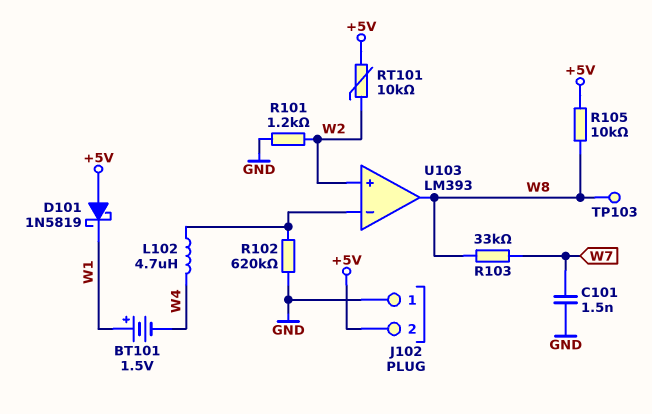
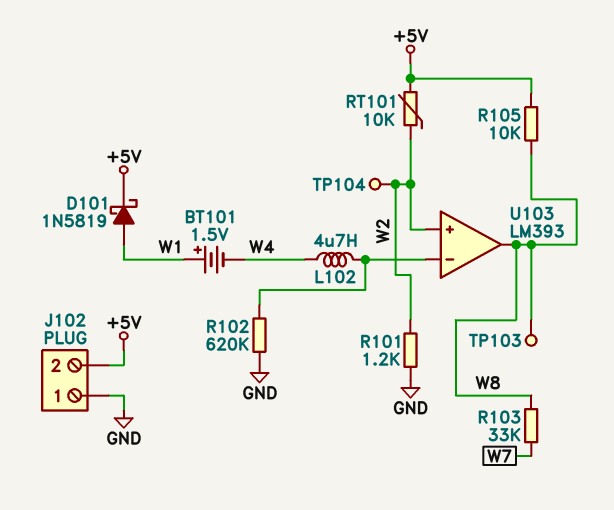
C101: 1.5nF (GND, W7) -> none
D101: schottky 1N5819 (A +5V, K W1) -> schottky 1N5819 (A W1, K +5V)
TP104: none -> test point (W2)

